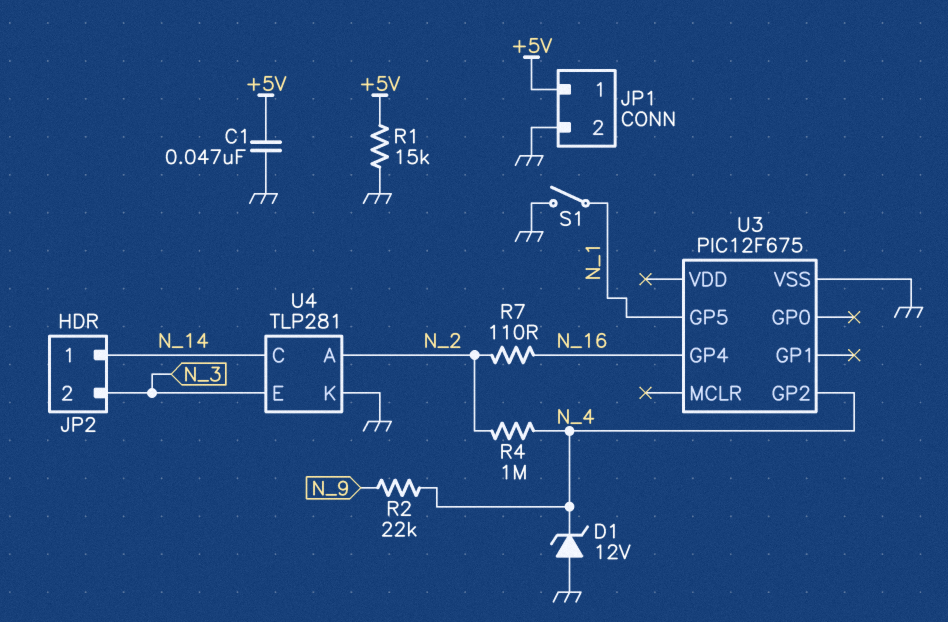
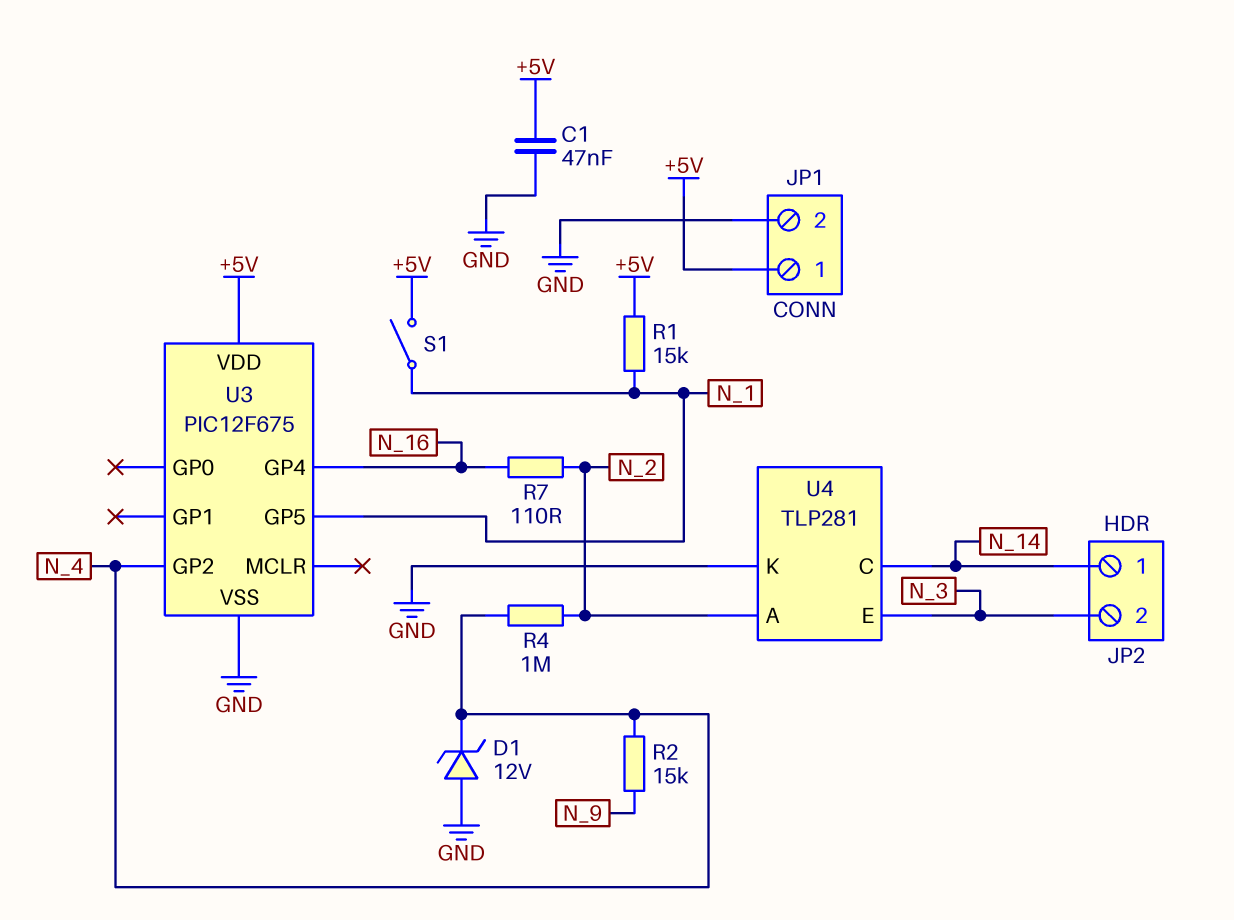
R1: 15k (+5V, GND) -> 15k (+5V, N_1)
R2: 22k (N_4, N_9) -> 15k (N_4, N_9)
S1: switch (GND, N_1) -> switch (+5V, N_1)
U3 pin VDD: none -> +5V

